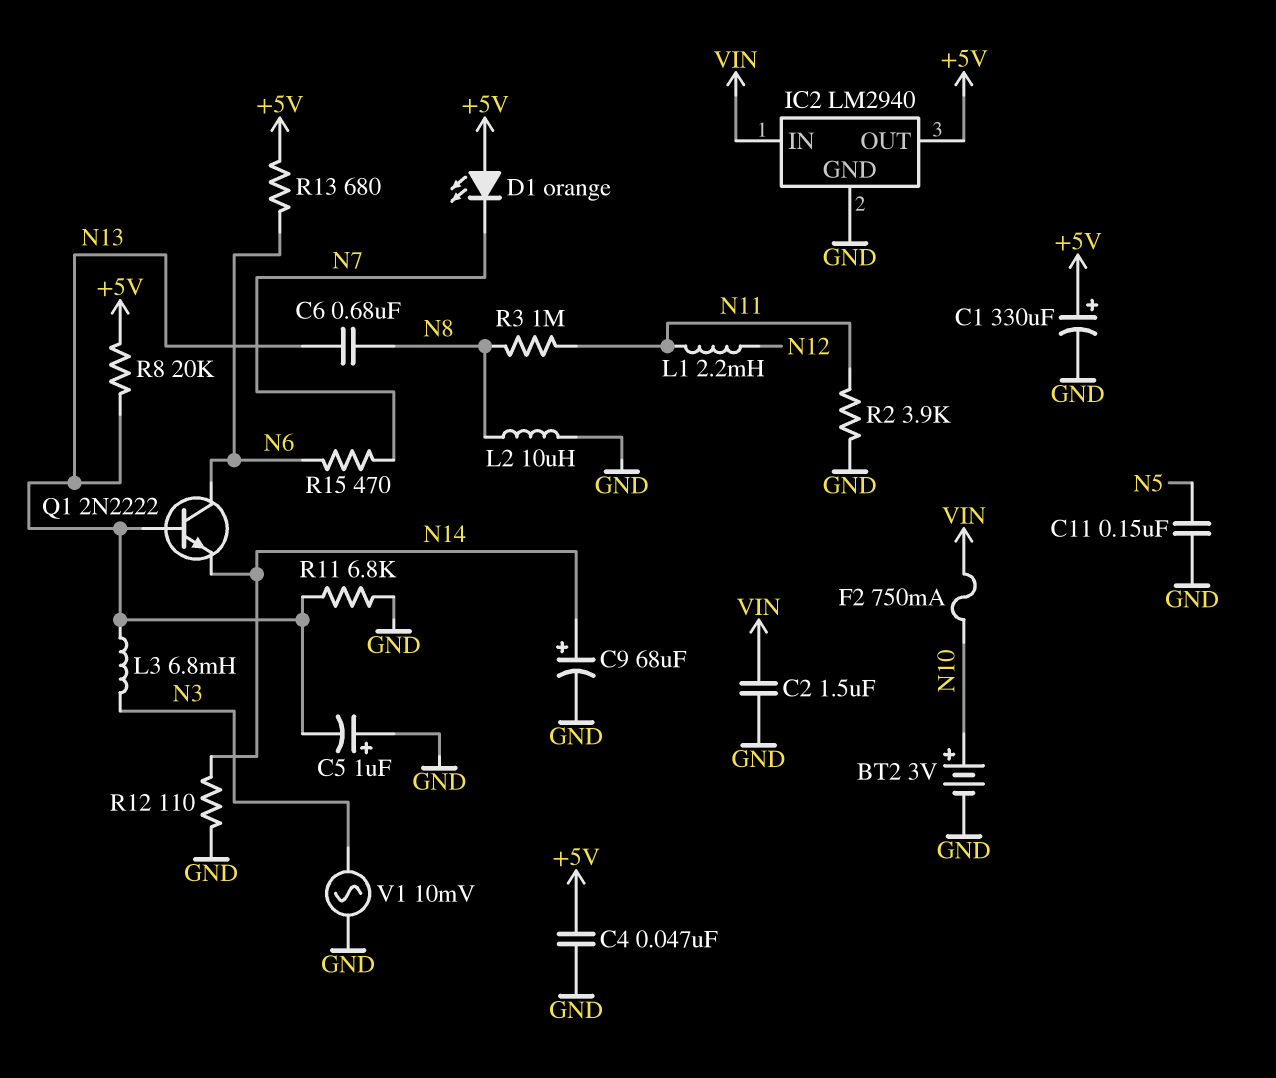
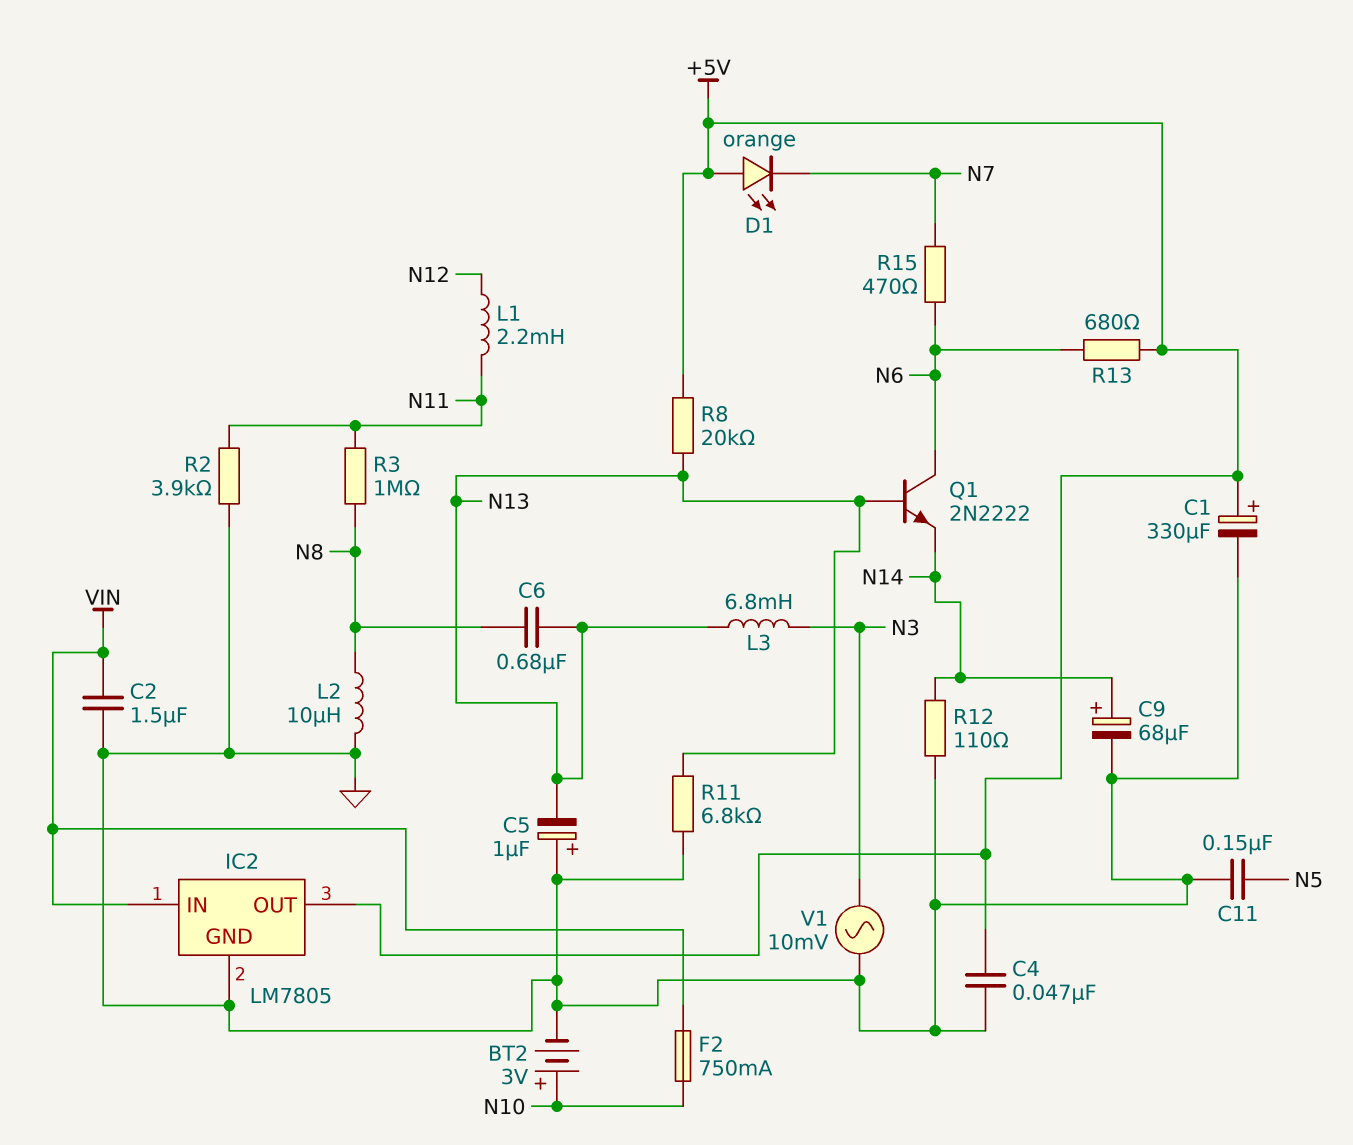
IC2: LM2940 -> LM7805

